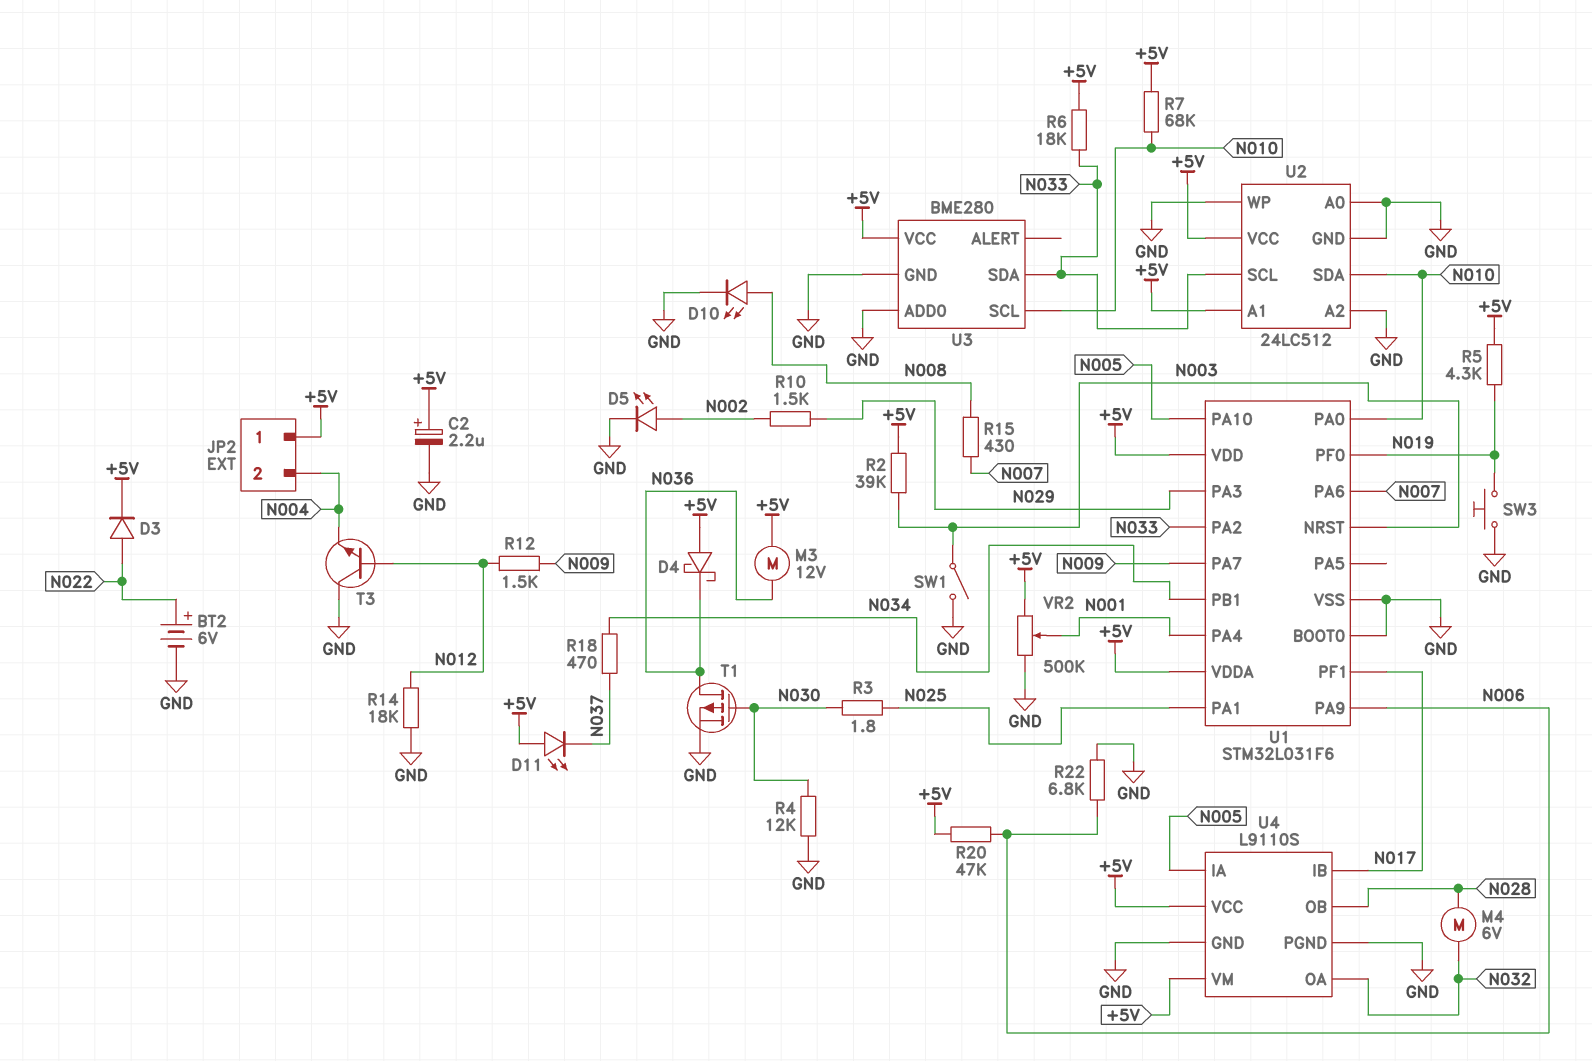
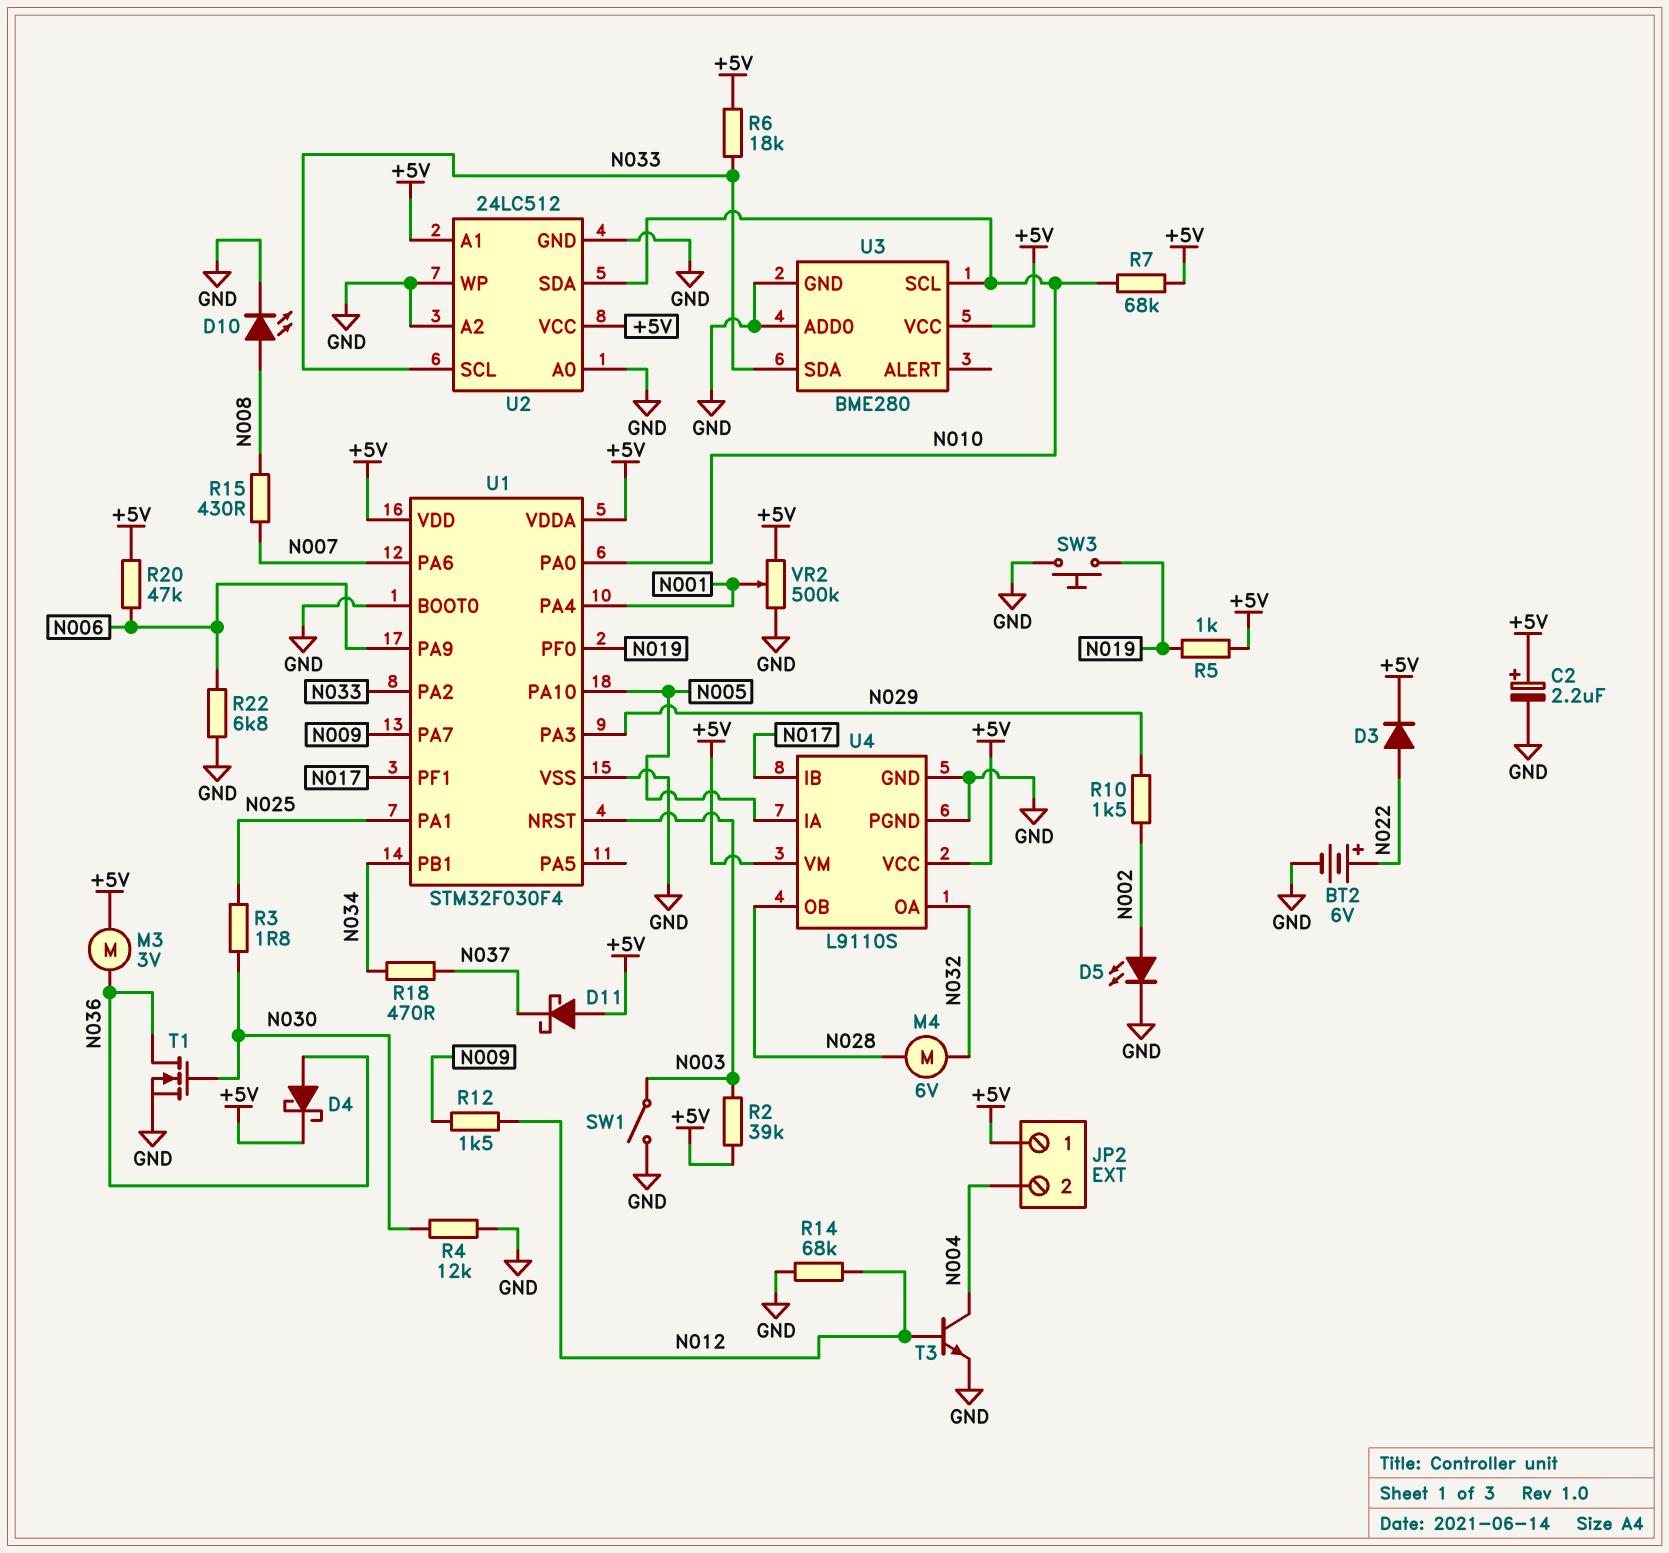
D4: schottky (A +5V, K N036) -> schottky (A N036, K +5V)
D11: LED (A +5V, K N037) -> schottky (A +5V, K N037)
M3: motor 12V (+5V, N036) -> motor 3V (+5V, N036)
R5: 4.3k (+5V, N019) -> 1k (+5V, N019)
R14: 18k (GND, N012) -> 68k (GND, N012)
T1: PMOS (G N030, D N036, S GND) -> NMOS (G N030, D N036, S GND)
T3: NPN (B N012, C GND, E N004) -> NPN (B N012, C N004, E GND)
U1: STM32L031F6 -> STM32F030F4

